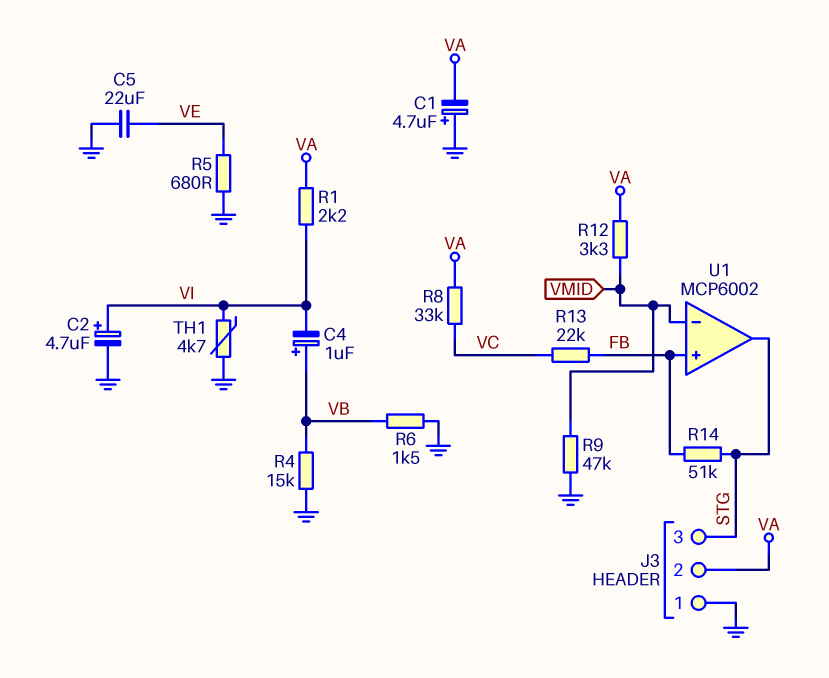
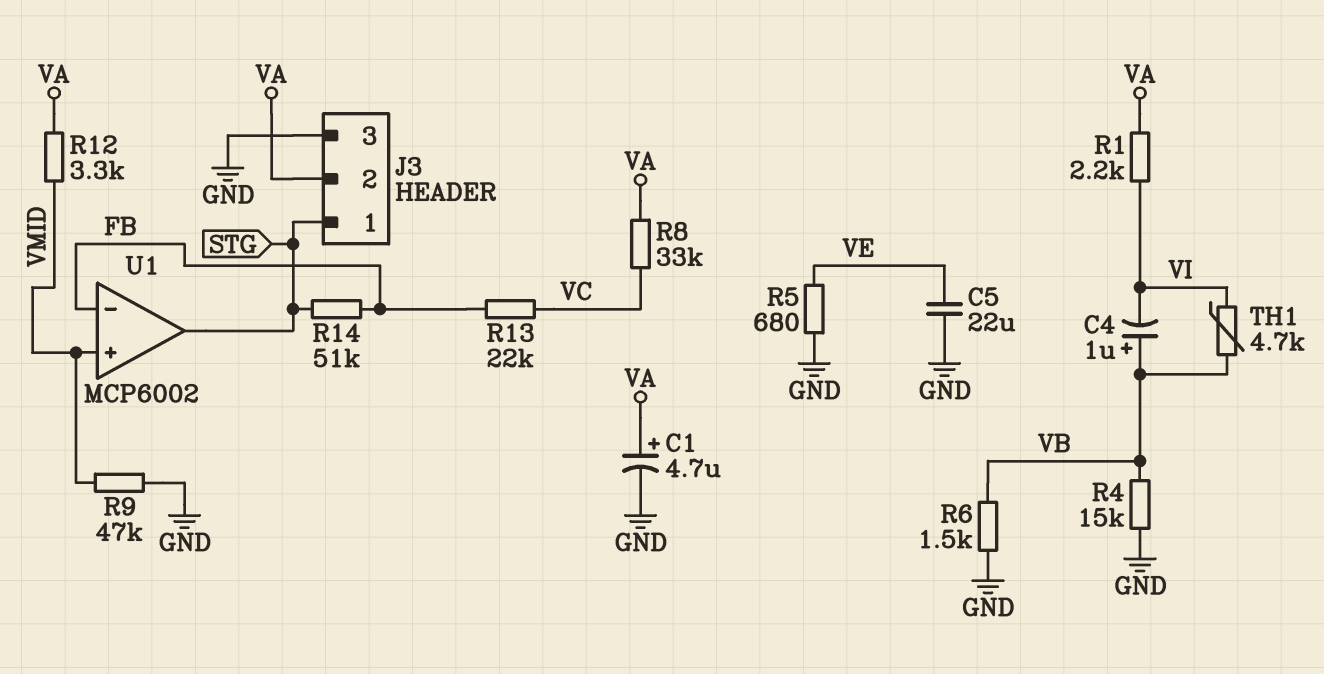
C1: 4.7uF (plus GND, minus VA) -> 4.7uF (plus VA, minus GND)
C2: 4.7uF (plus VI, minus GND) -> none
J3 pin 1: GND -> STG
J3 pin 3: STG -> GND
TH1: 4.7k (GND, VI) -> 4.7k (VB, VI)
U1 pin in+: FB -> VMID
U1 pin in-: VMID -> FB

